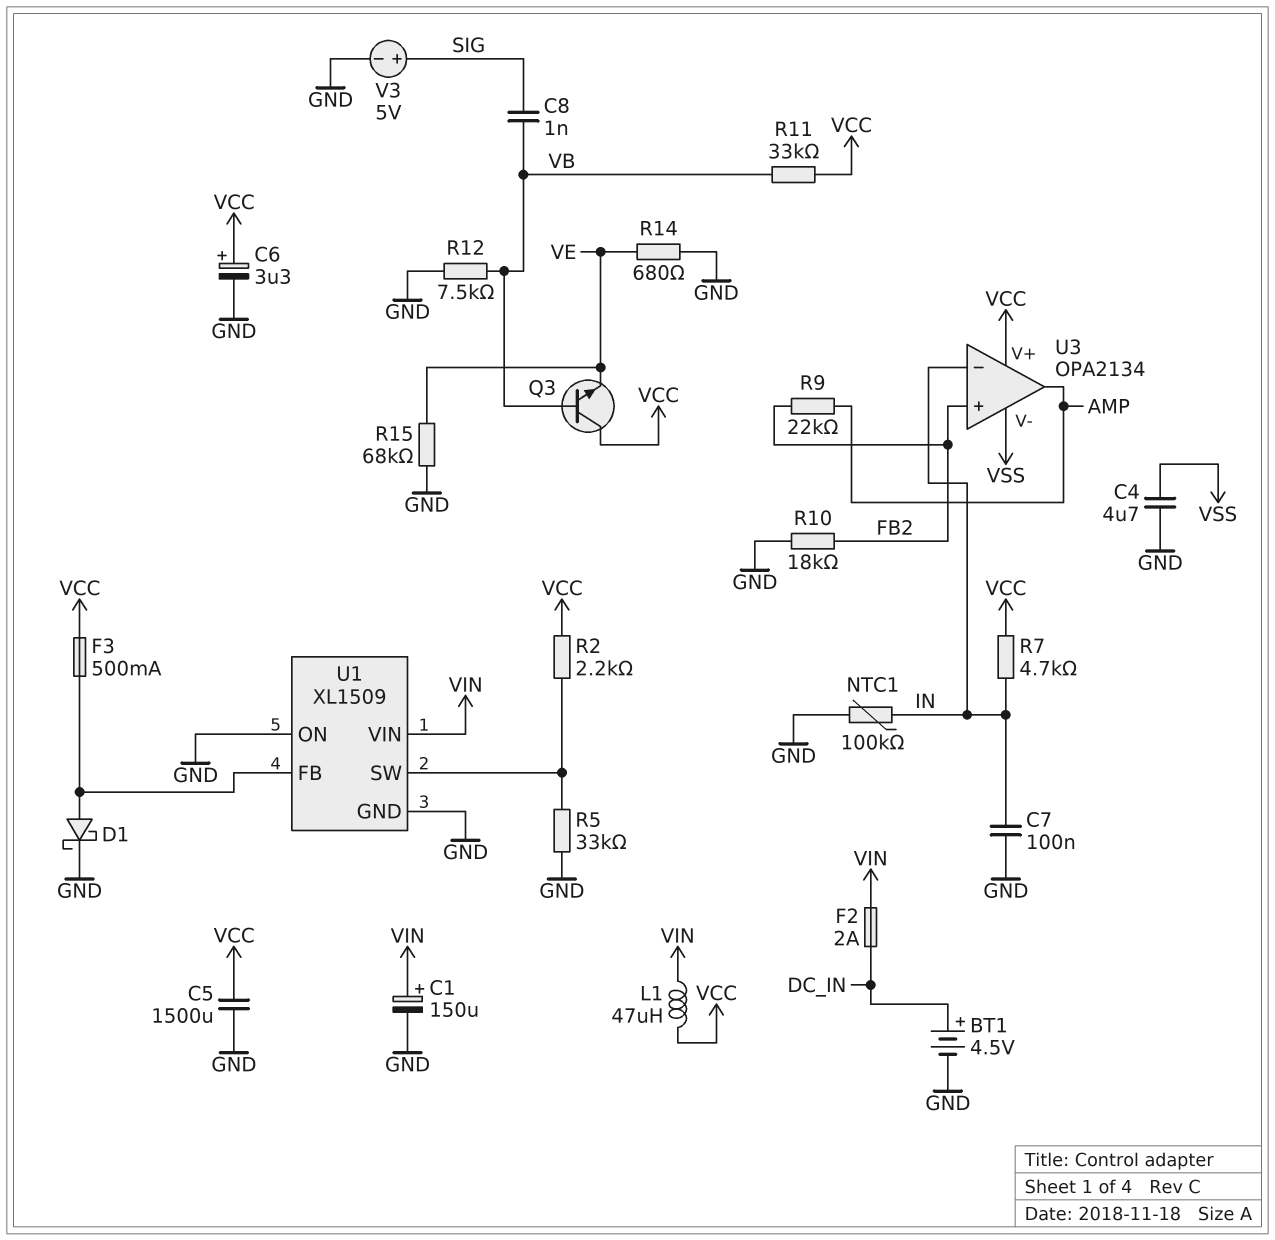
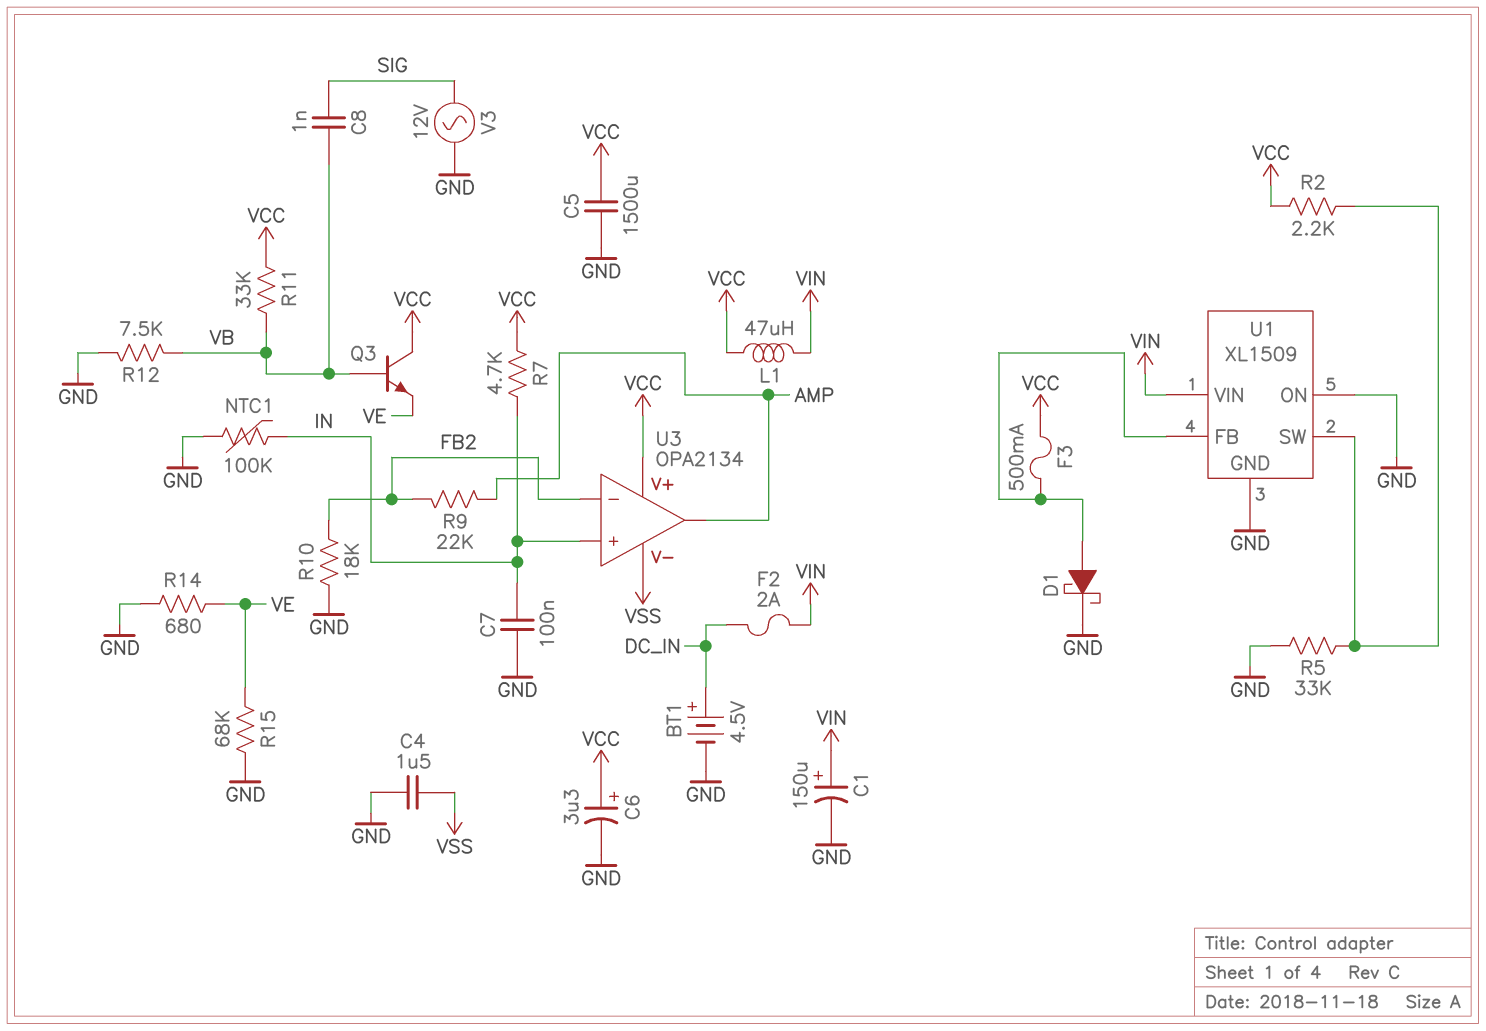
C4: 4.7uF (GND, VSS) -> 1.5uF (GND, VSS)
U3 pin in+: FB2 -> IN
U3 pin in-: IN -> FB2
V3: 5V (plus SIG, minus GND) -> AC 12V (GND, SIG)

